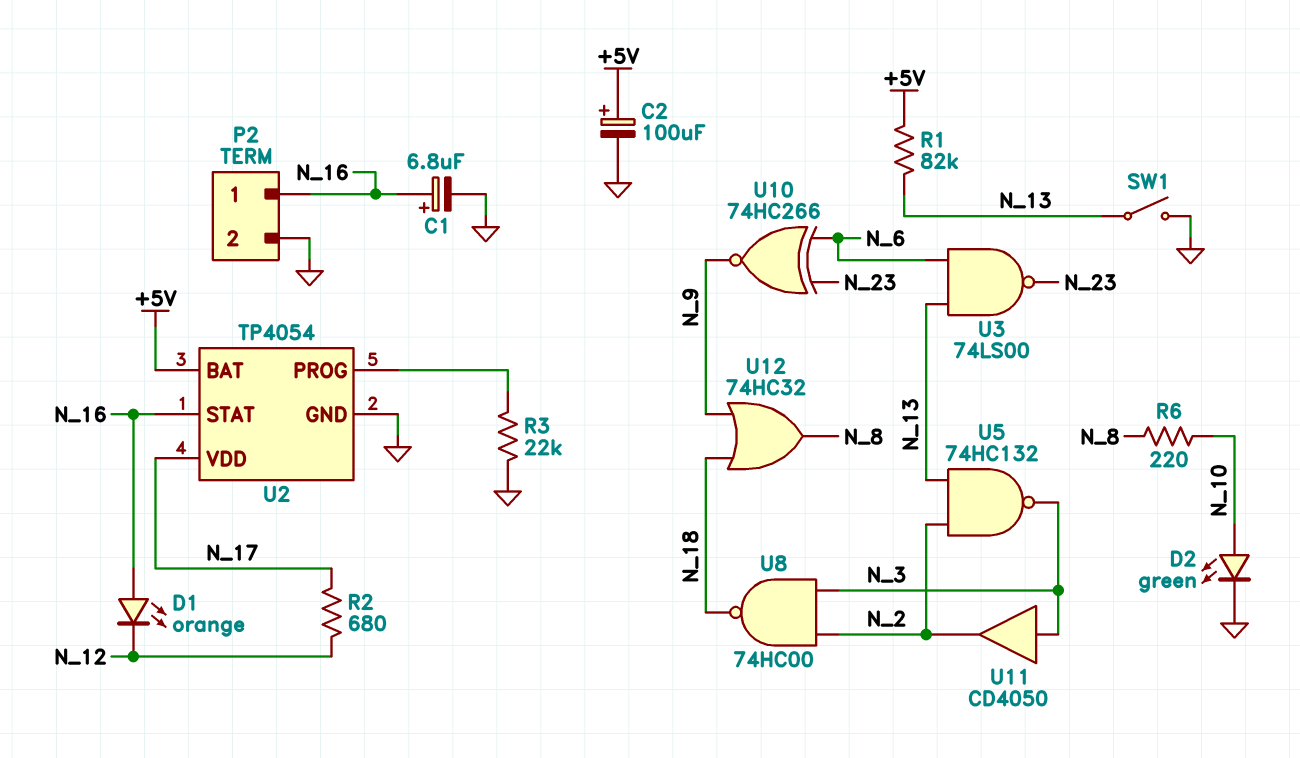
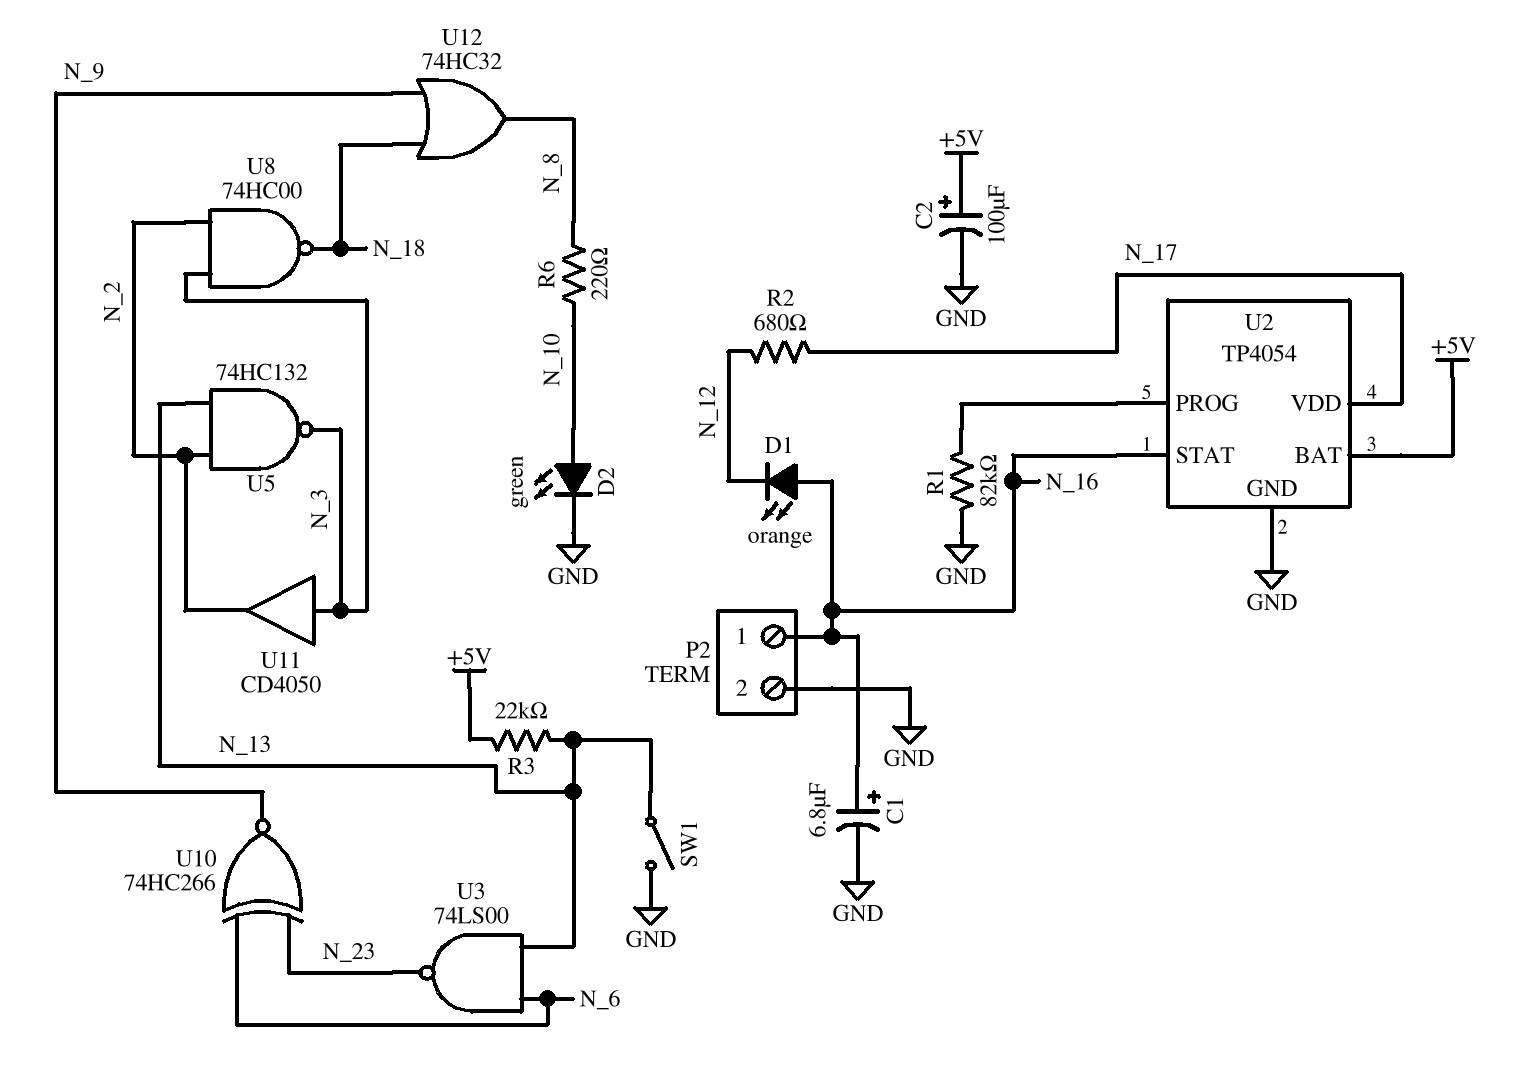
R1: 82k (+5V, N_13) -> 82k (GND, U2/PROG)
R3: 22k (GND, U2/PROG) -> 22k (+5V, N_13)

